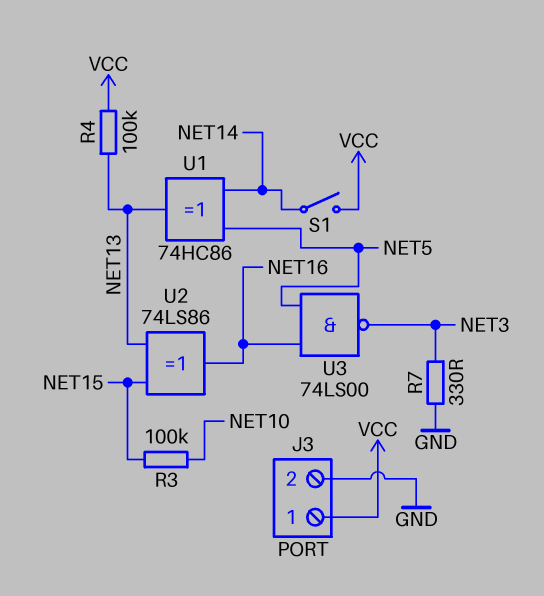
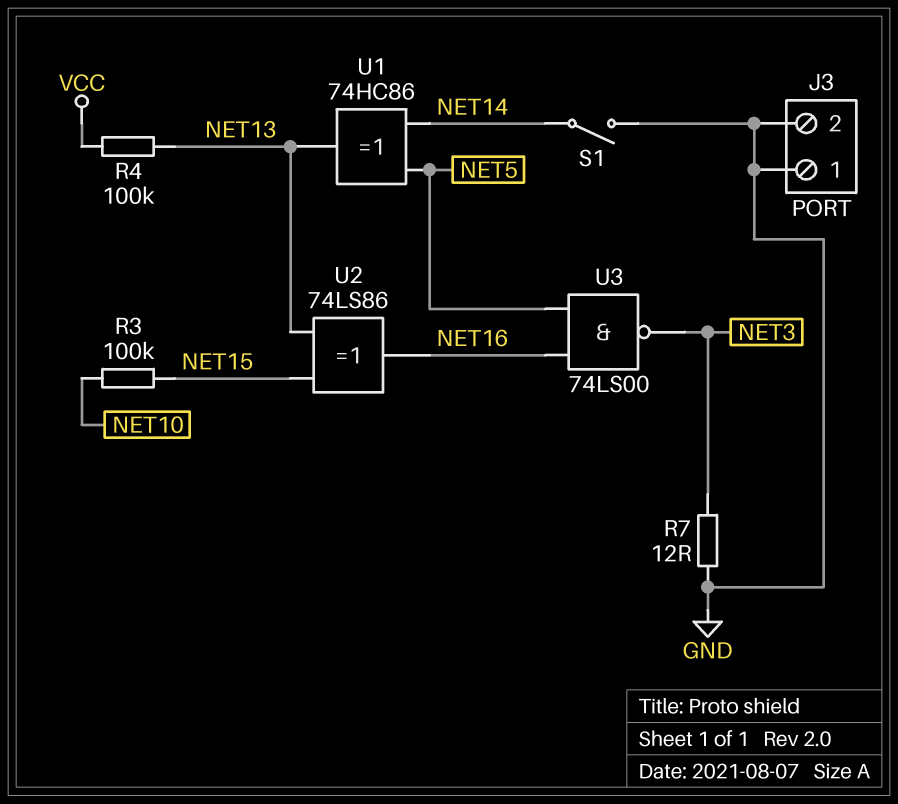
J3 pin 1: VCC -> GND
R7: 330 (GND, NET3) -> 12 (GND, NET3)
S1: switch (NET14, VCC) -> switch (GND, NET14)

